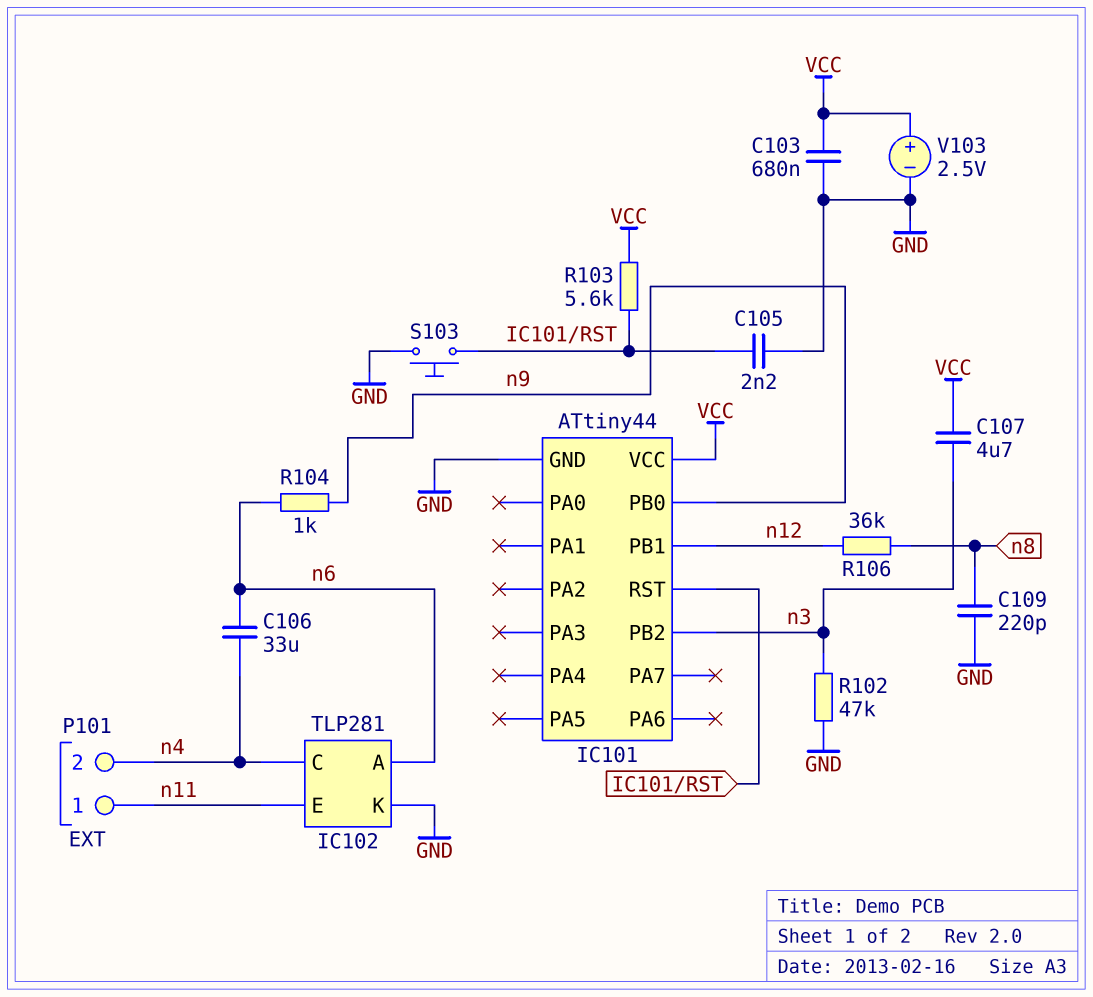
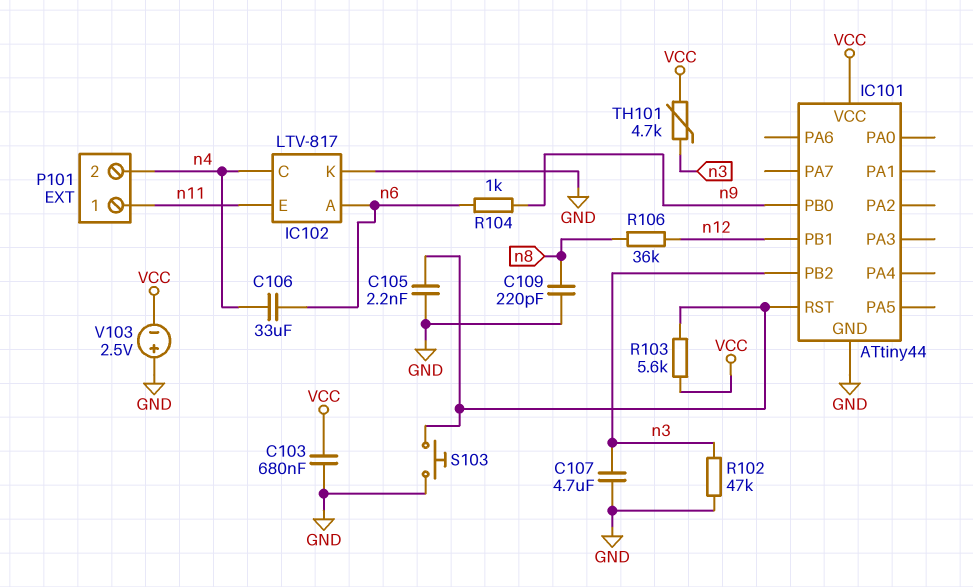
C107: 4.7uF (VCC, n3) -> 4.7uF (GND, n3)
IC102: TLP281 -> LTV-817
TH101: none -> 4.7k (VCC, n3)
V103: 2.5V (plus VCC, minus GND) -> 2.5V (plus GND, minus VCC)

